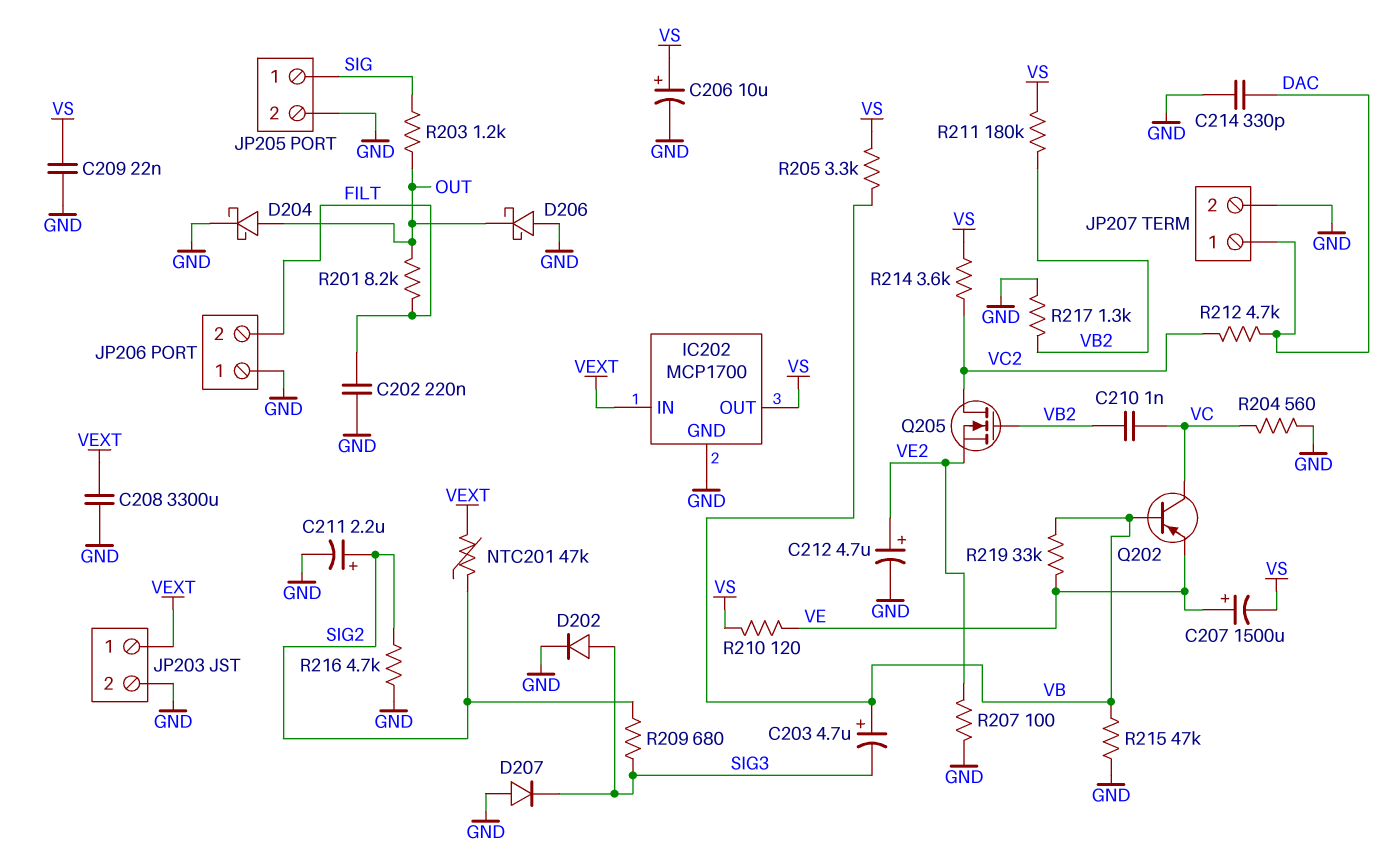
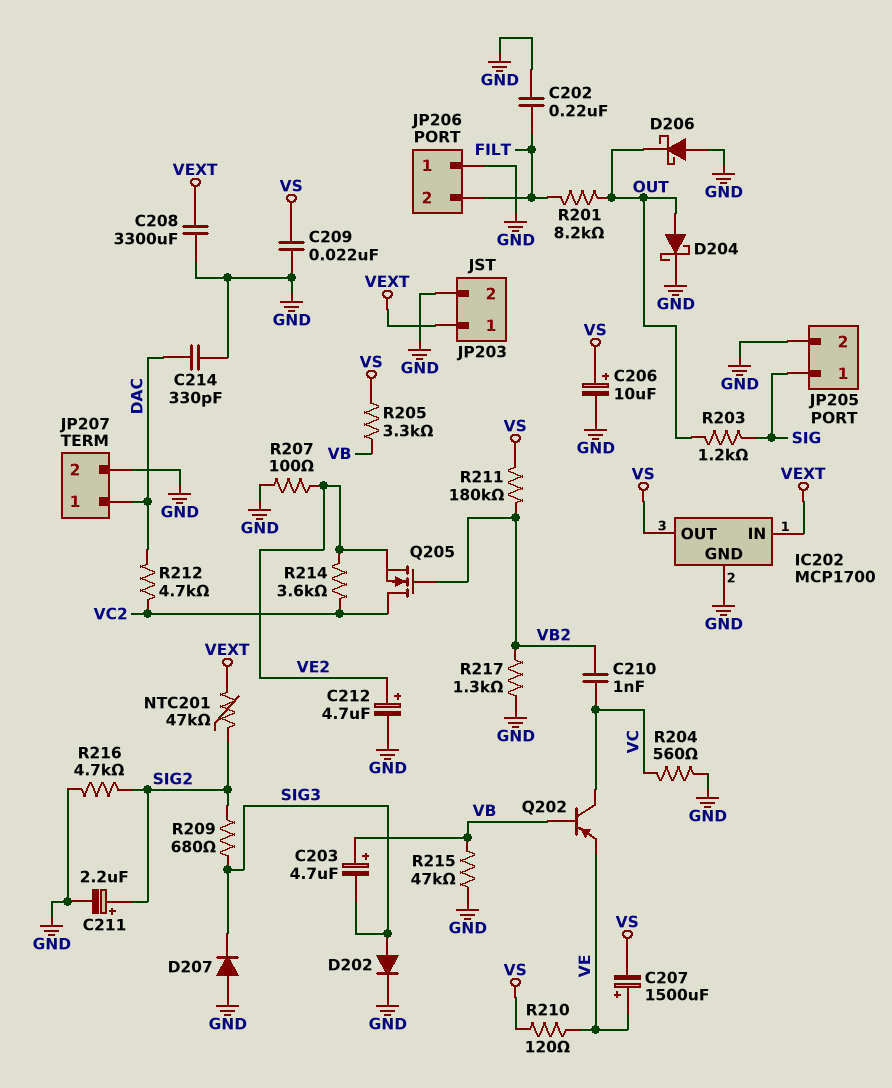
R214: 3.6k (VC2, VS) -> 3.6k (VC2, VE2)
R219: 33k (VB, VE) -> none

